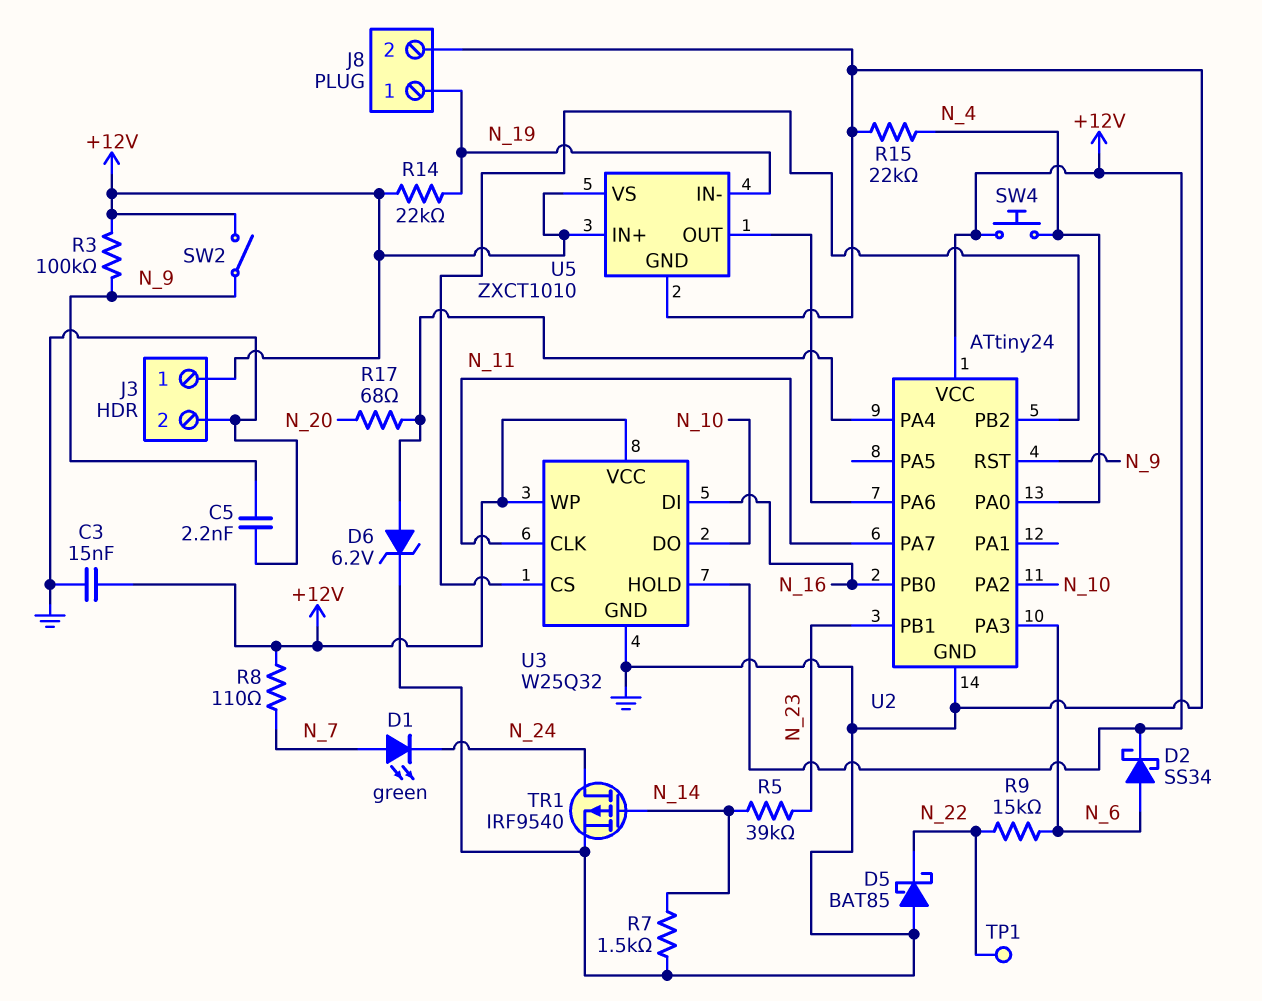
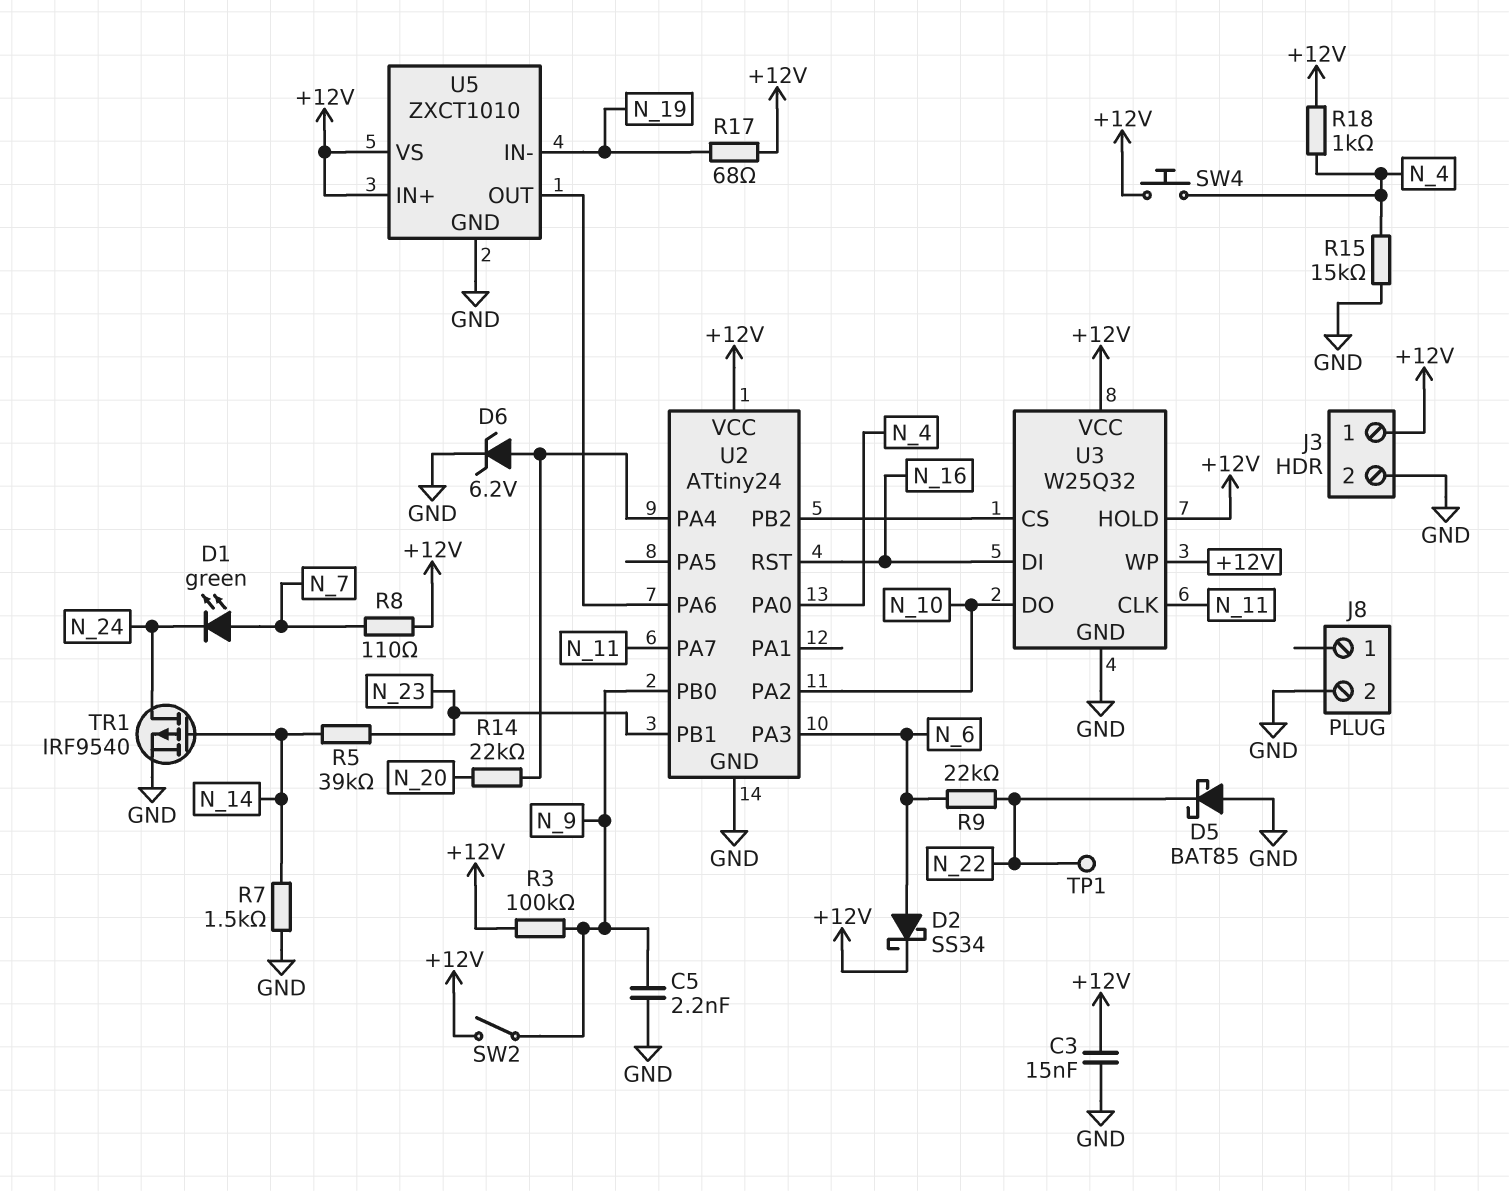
J8 pin 1: N_19 -> none
R9: 15k (N_6, N_22) -> 22k (N_6, N_22)
R14: 22k (+12V, N_19) -> 22k (N_20, U2/PA4)
R15: 22k (GND, N_4) -> 15k (GND, N_4)
R17: 68 (N_20, U2/PA4) -> 68 (+12V, N_19)
R18: none -> 1k (+12V, N_4)
U2 pin PB0: N_16 -> N_9
U2 pin RST: N_9 -> N_16

